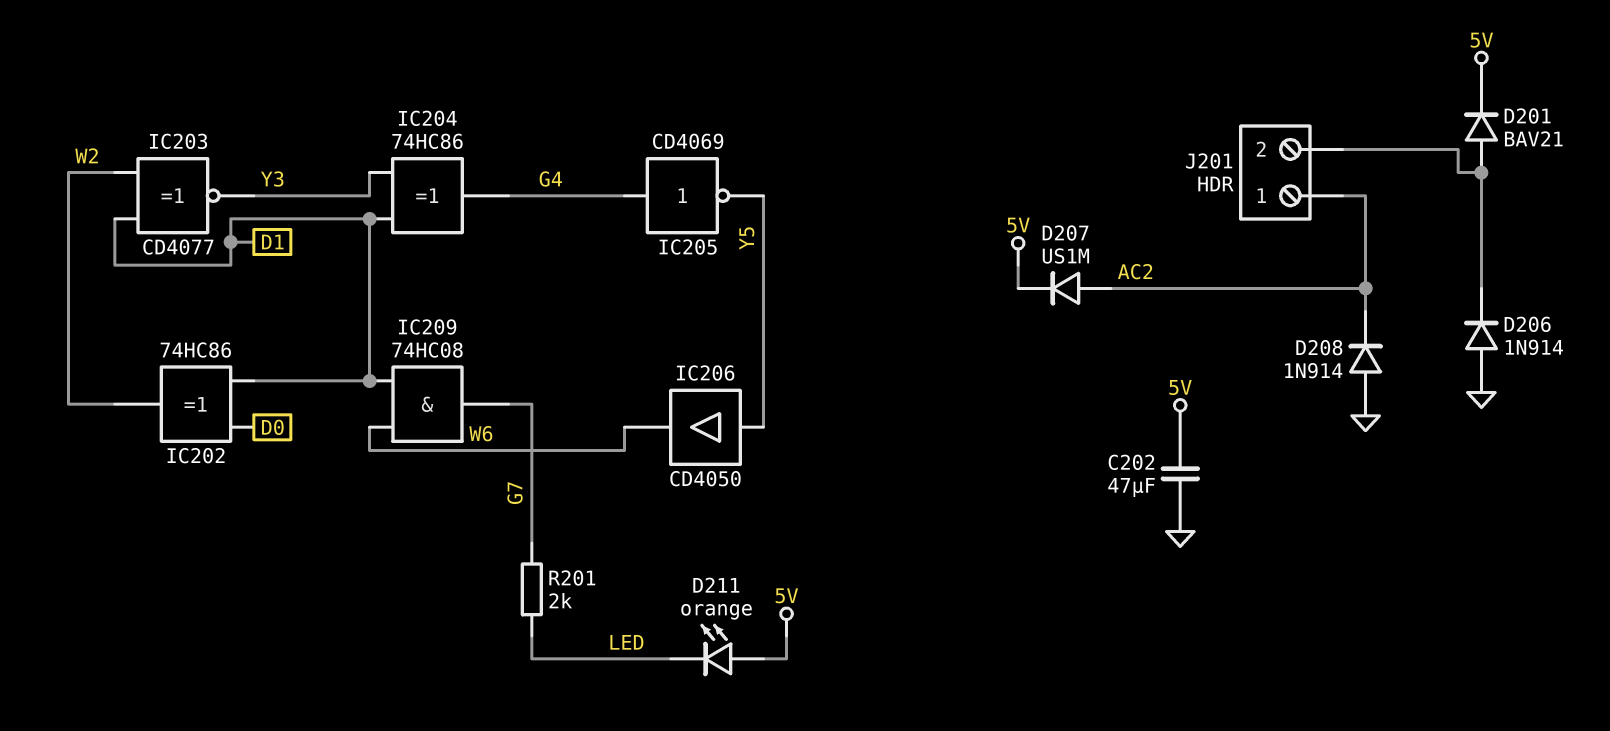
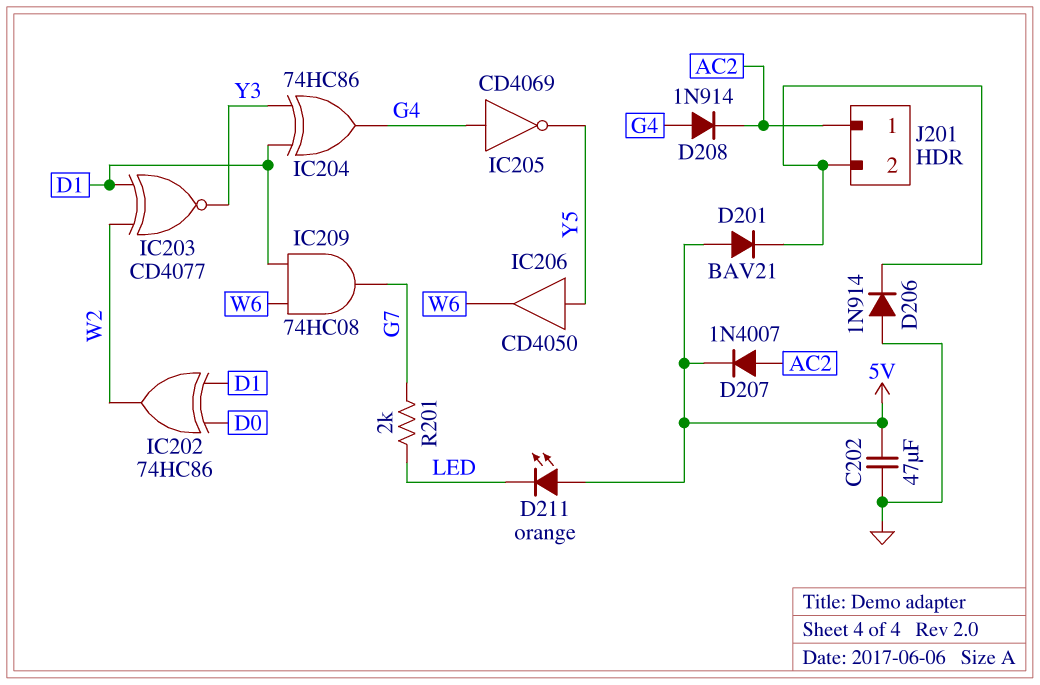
D201: diode BAV21 (A J201/2, K 5V) -> diode BAV21 (A 5V, K J201/2)
D207: diode US1M (A AC2, K 5V) -> diode 1N4007 (A AC2, K 5V)
D208: diode 1N914 (A GND, K AC2) -> diode 1N914 (A G4, K AC2)

